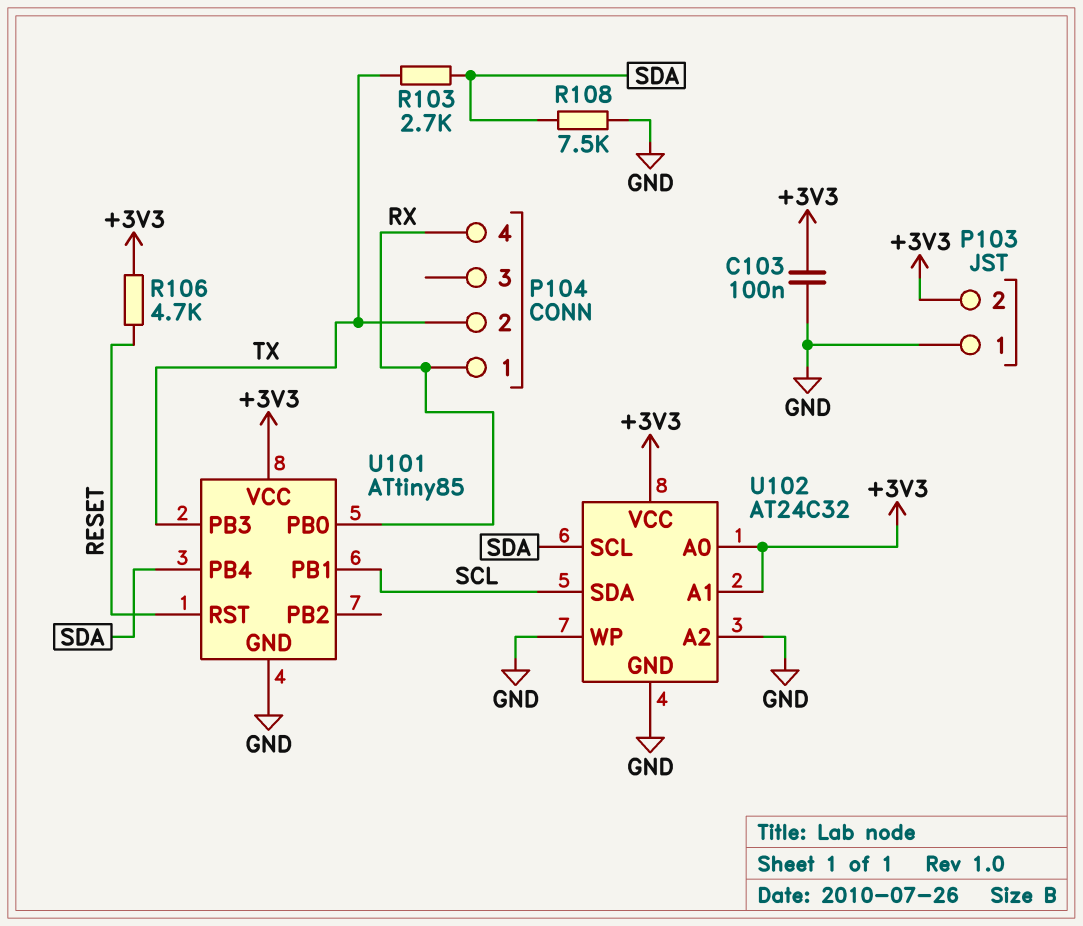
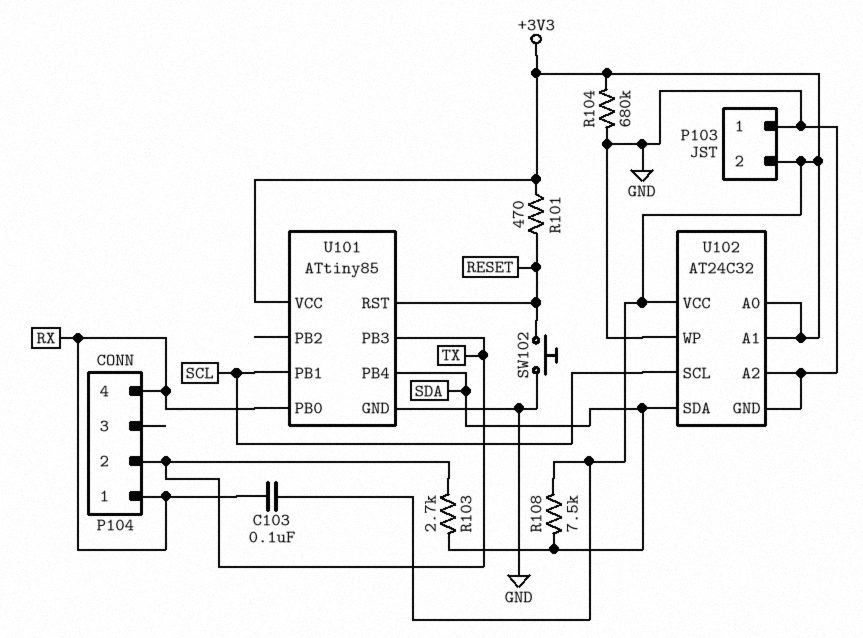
C103: 100nF (+3V3, GND) -> 100nF (+3V3, RX)
R101: none -> 470 (+3V3, RESET)
R104: none -> 680k (+3V3, GND)
R106: 4.7k (+3V3, RESET) -> none
R108: 7.5k (GND, SDA) -> 7.5k (+3V3, SDA)
SW102: none -> button (GND, RESET)
U102 pin SCL: SDA -> SCL
U102 pin SDA: SCL -> SDA

